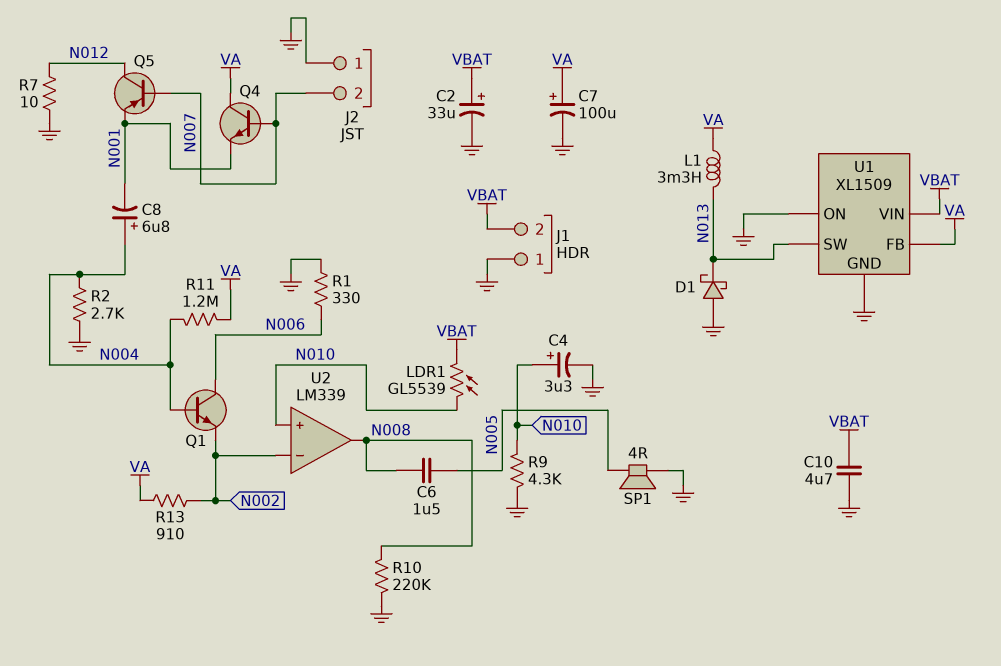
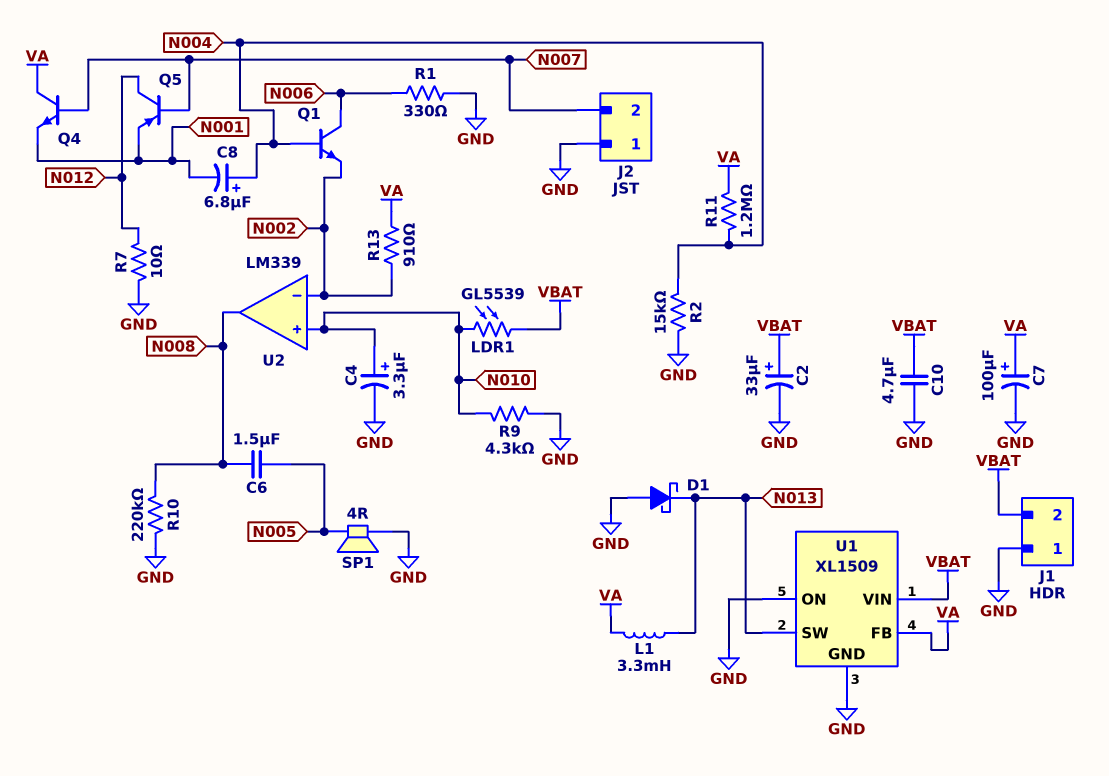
R2: 2.7k (GND, N004) -> 15k (GND, N004)

